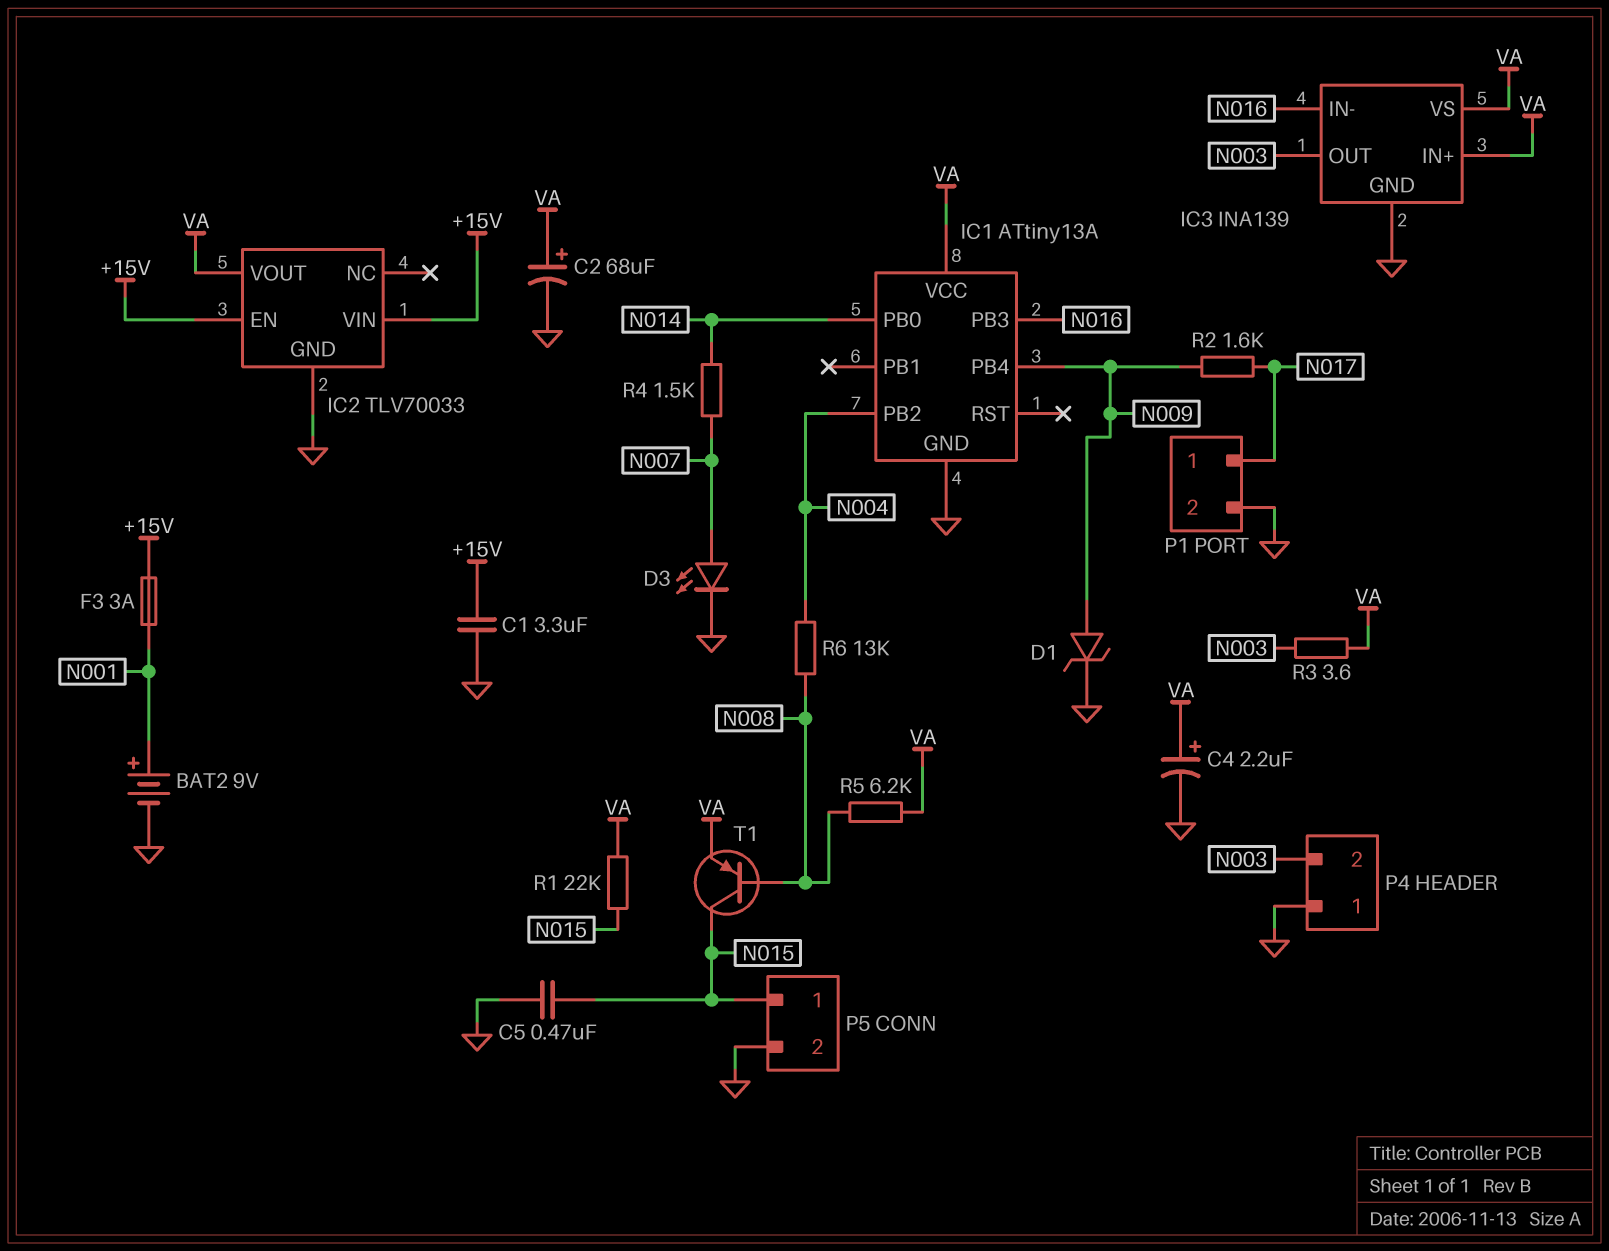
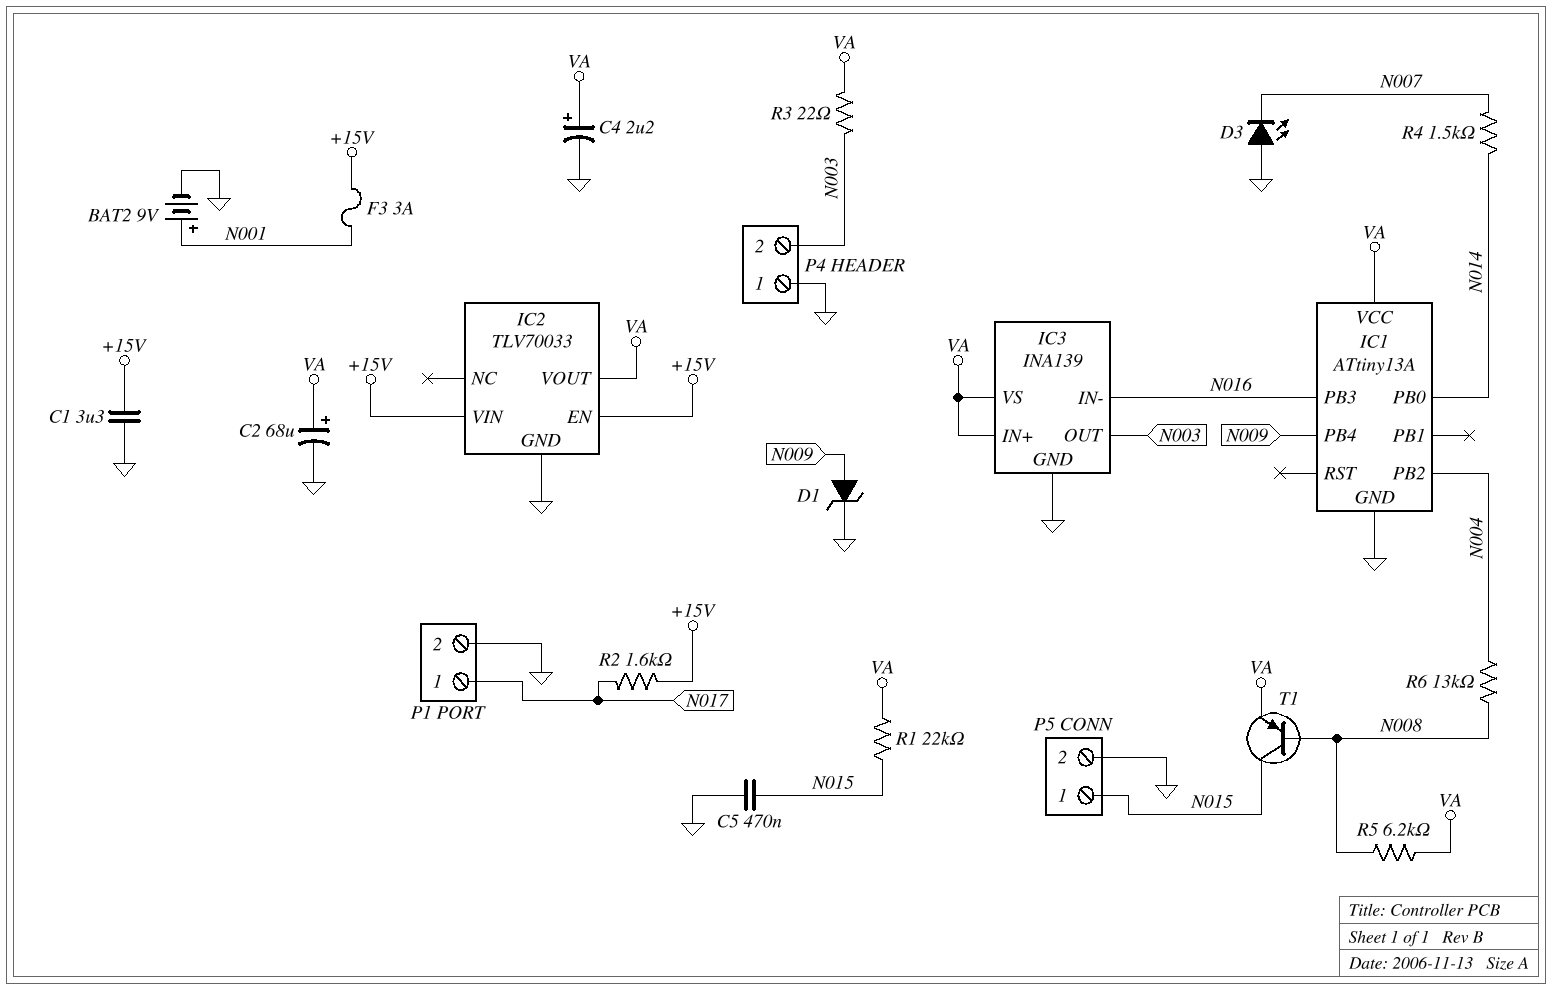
D3: LED (A N007, K GND) -> LED (A GND, K N007)
R2: 1.6k (N009, N017) -> 1.6k (+15V, N017)
R3: 3.6 (N003, VA) -> 22 (N003, VA)

